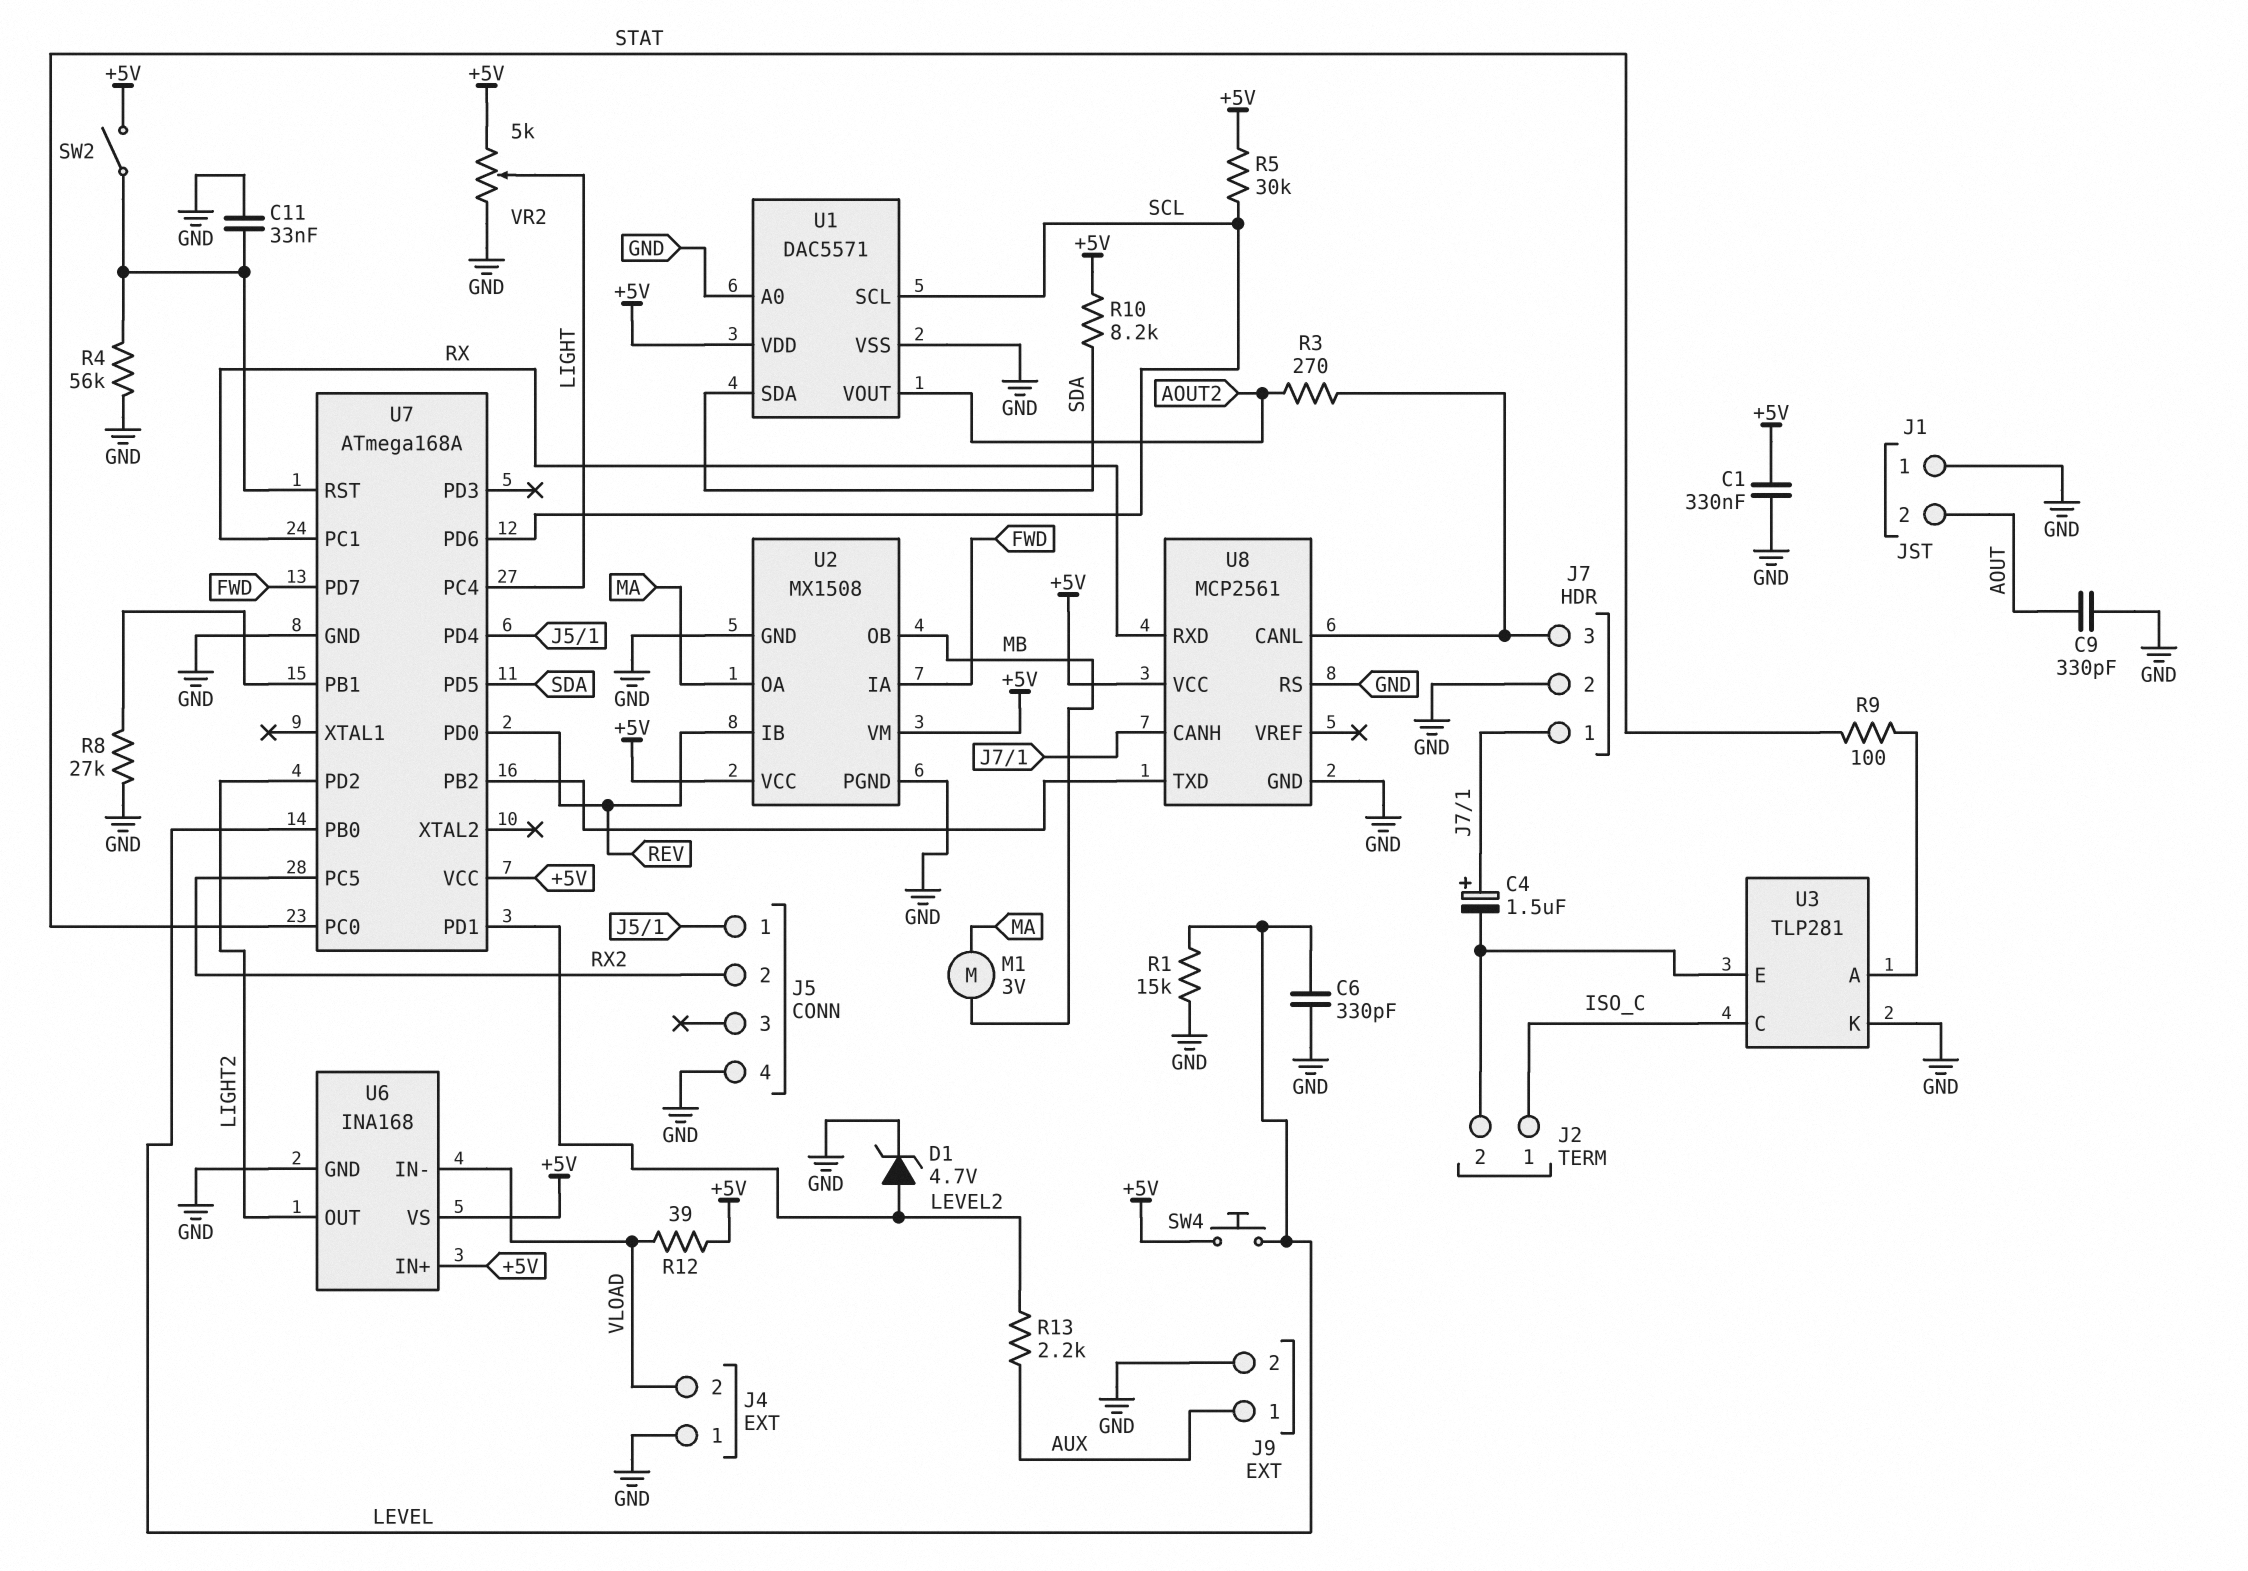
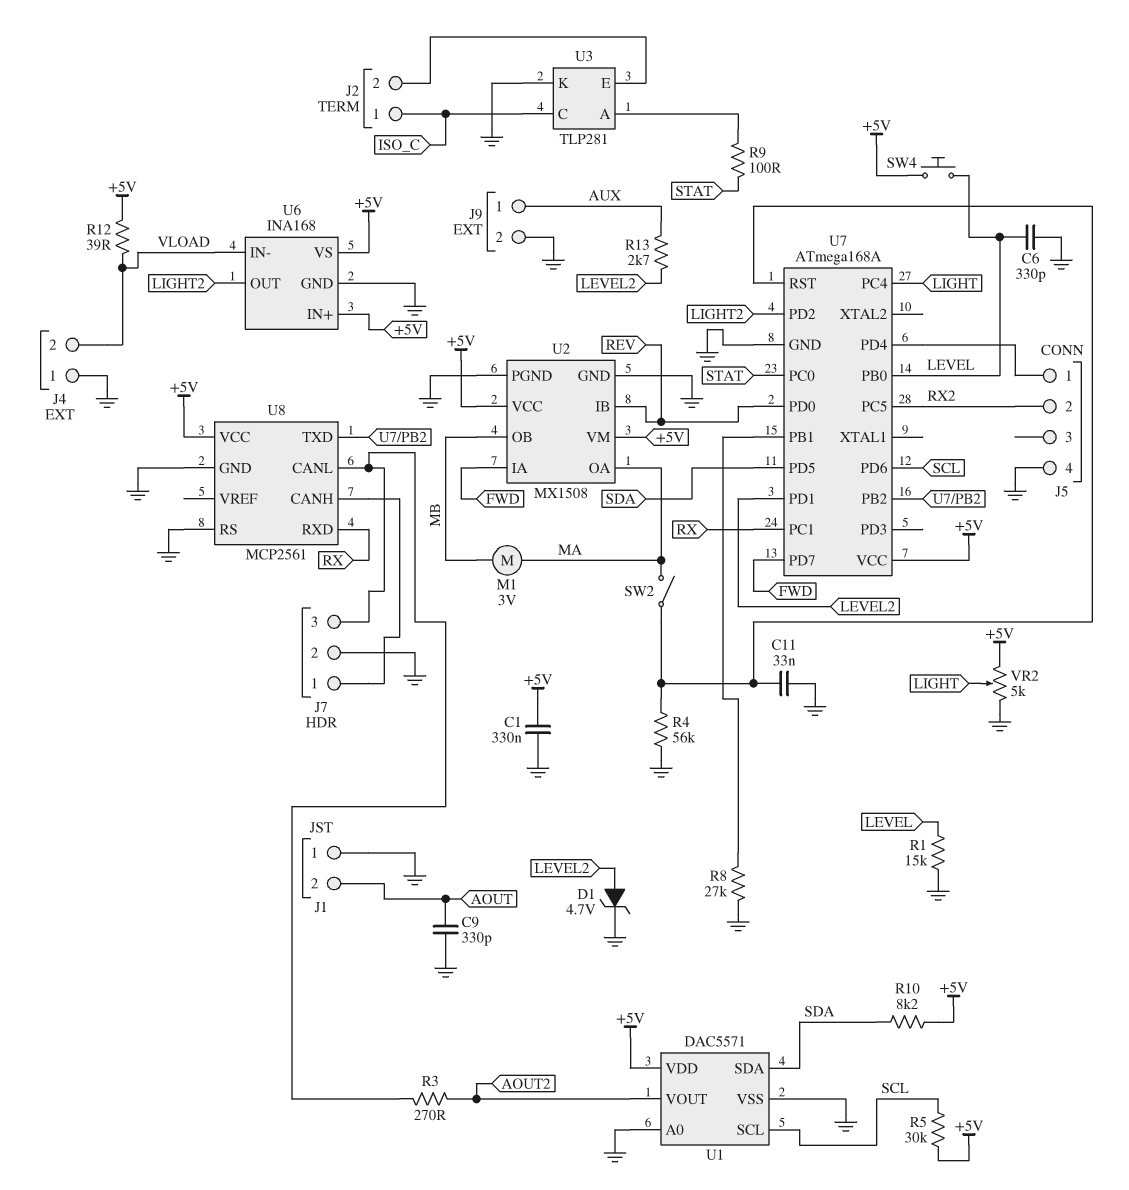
C4: 1.5uF (plus J7/1, minus J2/2) -> none
R13: 2.2k (AUX, LEVEL2) -> 2.7k (AUX, LEVEL2)
SW2: switch (+5V, U7/RST) -> switch (MA, U7/RST)

